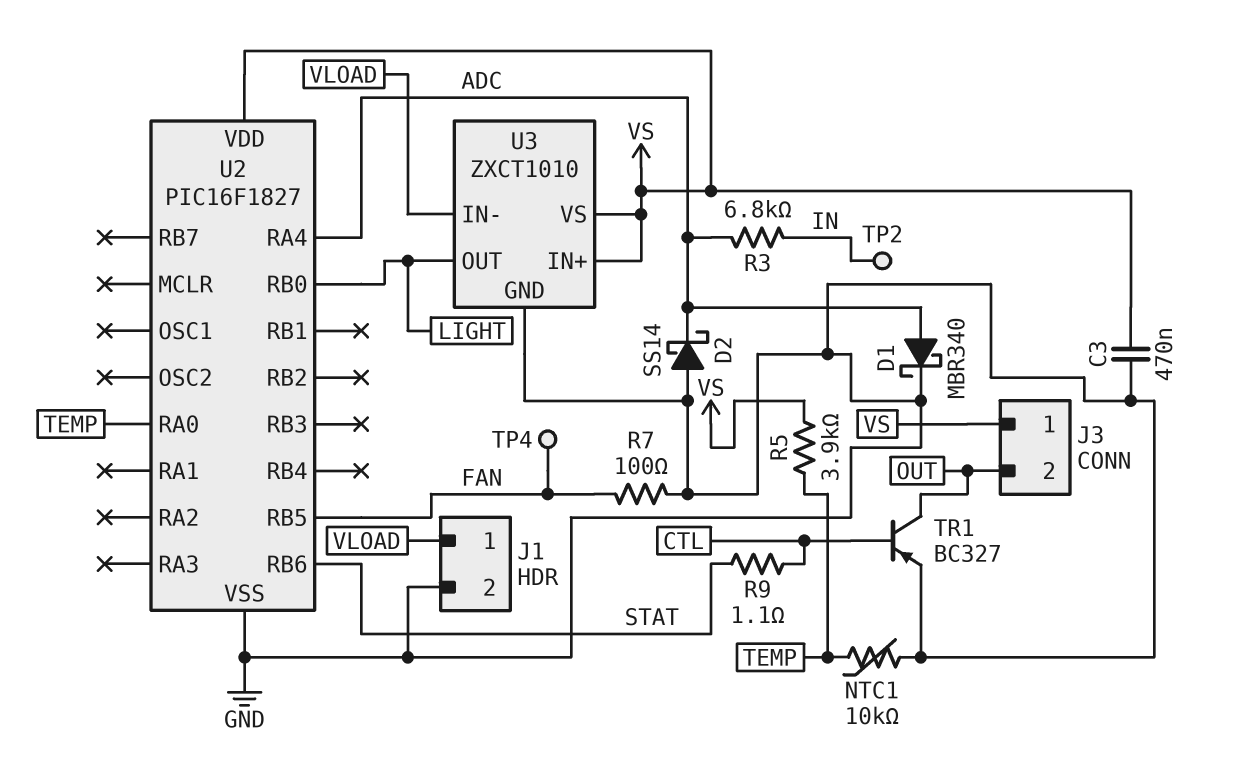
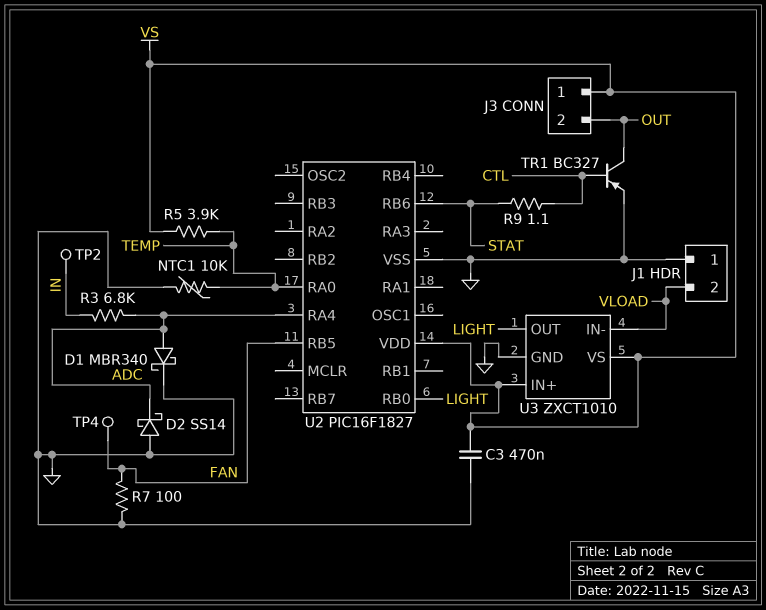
J1 pin 1: VLOAD -> GND
J1 pin 2: GND -> VLOAD

